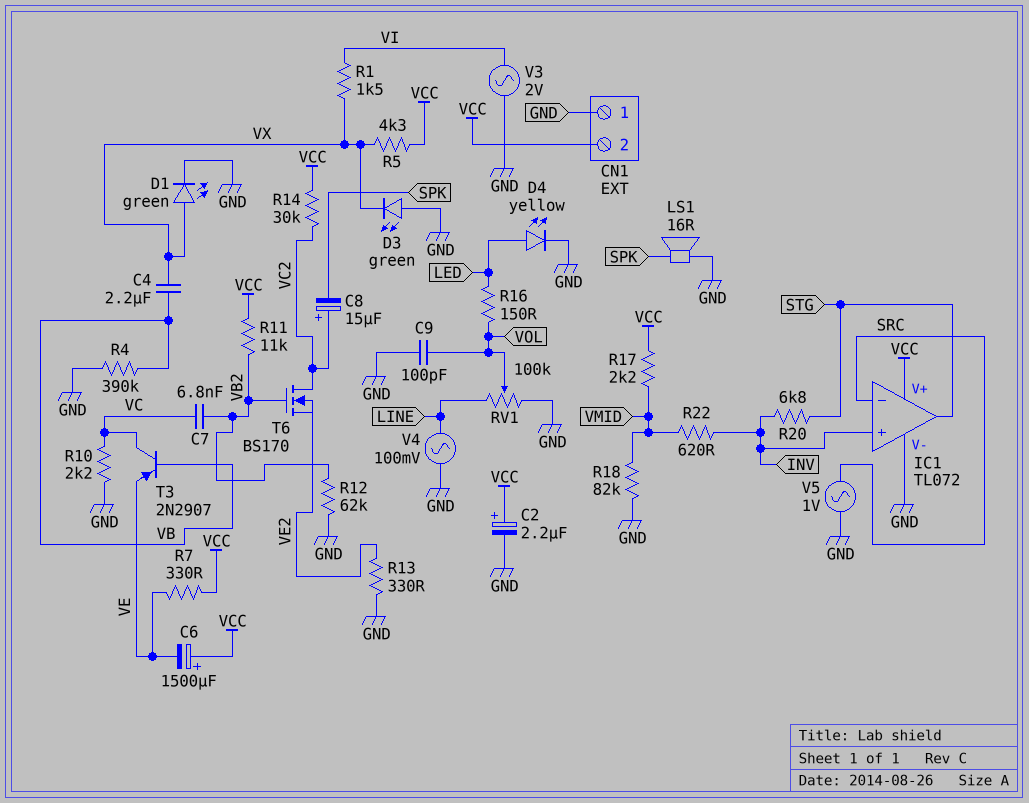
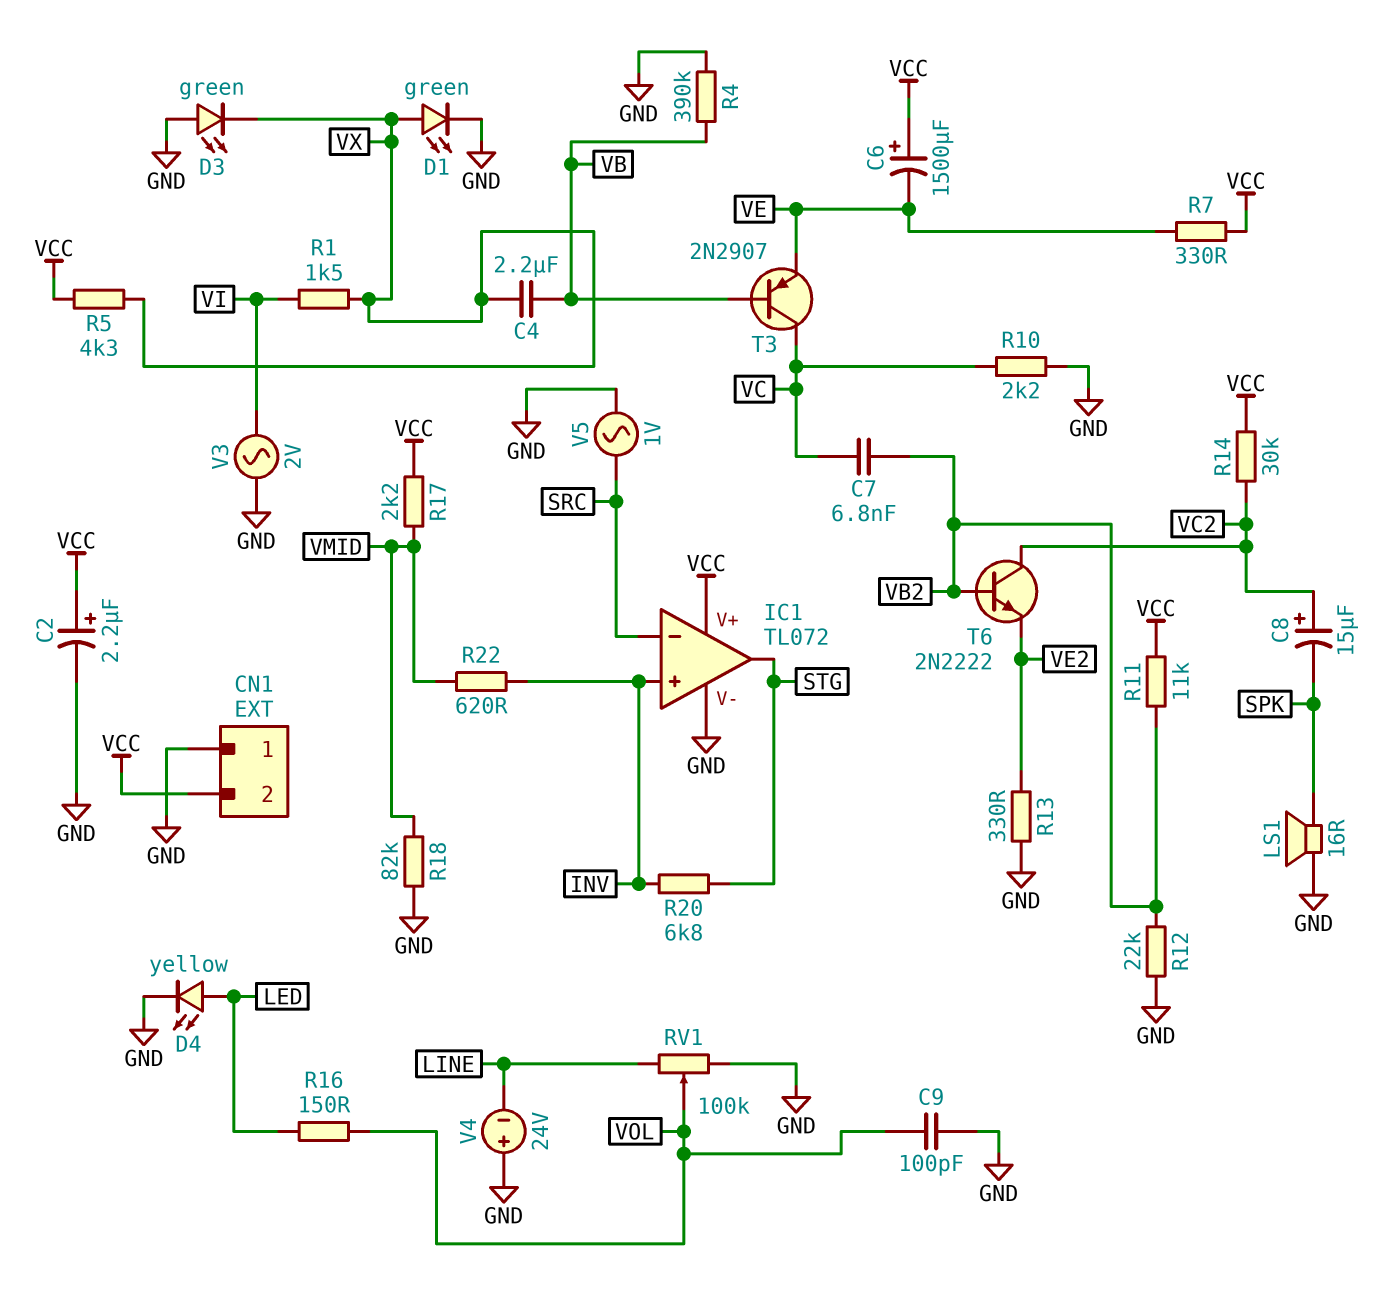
R12: 62k (GND, VB2) -> 22k (GND, VB2)
T6: NMOS BS170 (G VB2, D VC2, S VE2) -> NPN 2N2222 (B VB2, C VC2, E VE2)
V4: AC 100mV (GND, LINE) -> 24V (plus GND, minus LINE)

